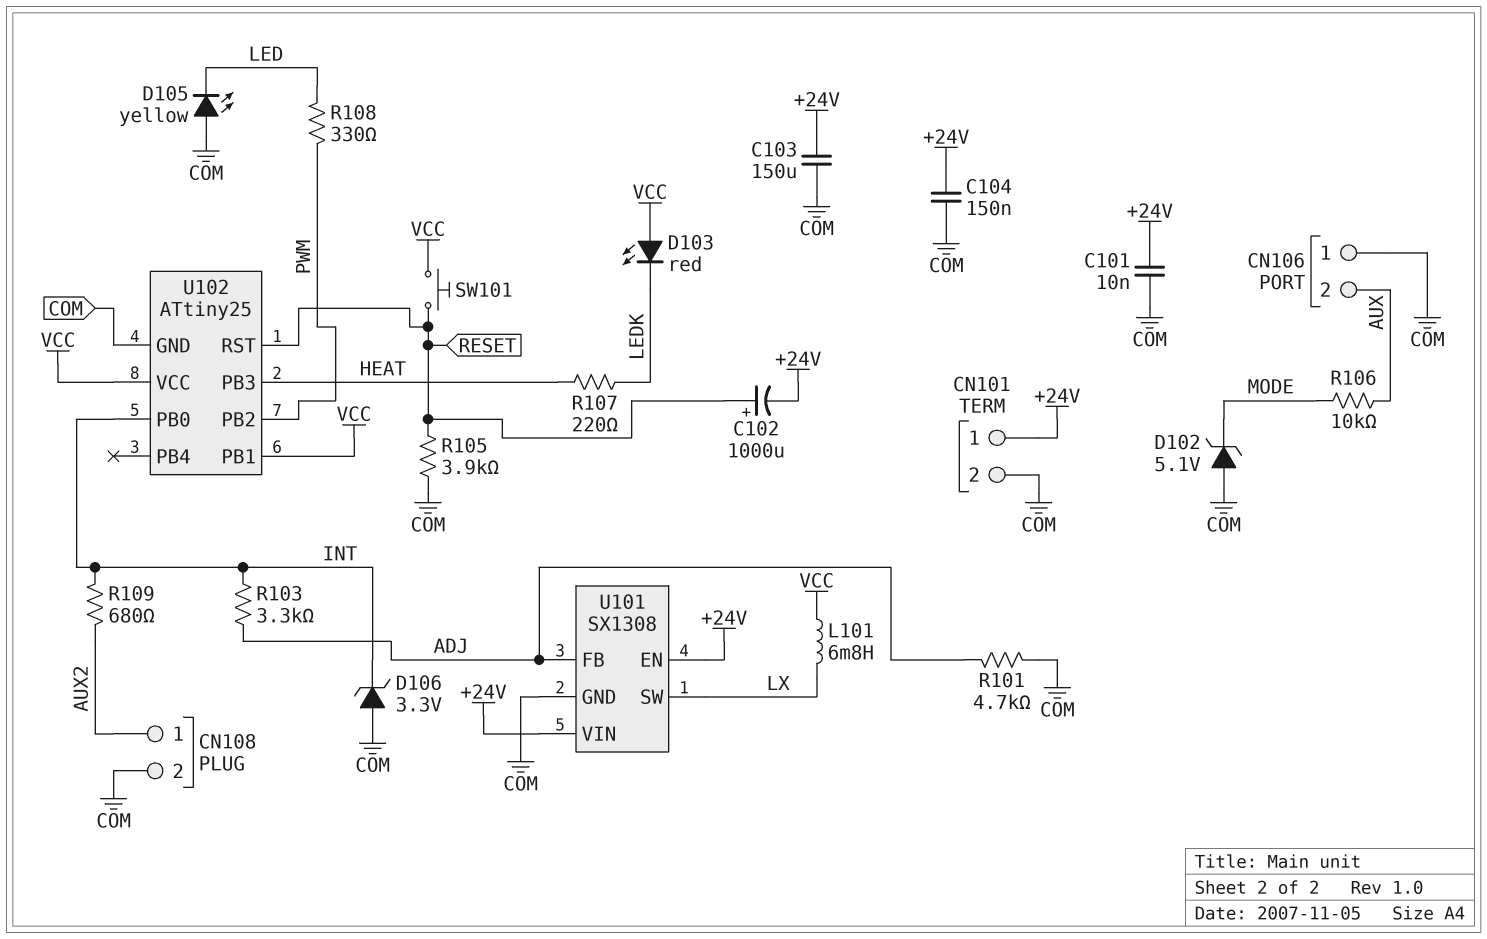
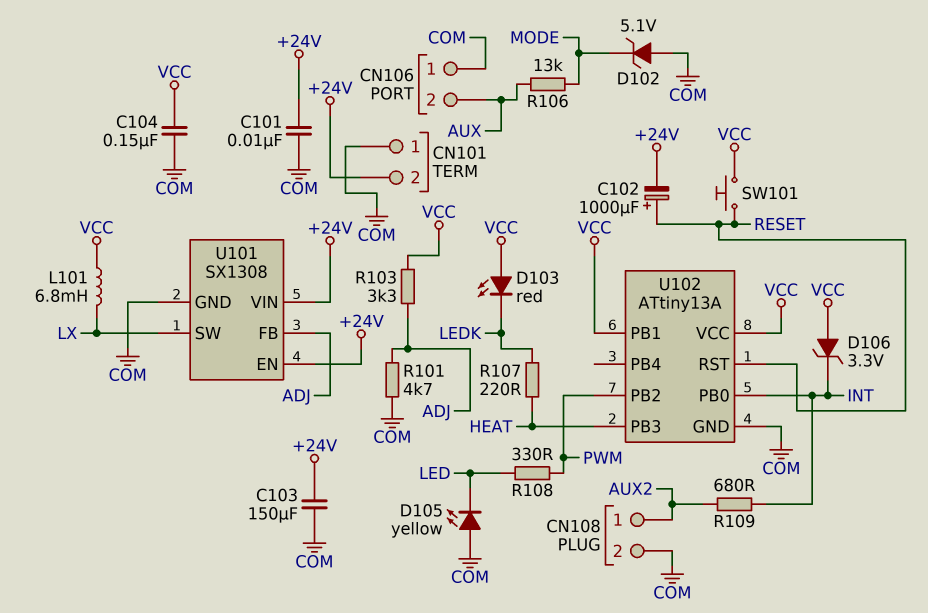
C104: 150nF (+24V, COM) -> 150nF (COM, VCC)
CN101 pin 1: +24V -> COM
CN101 pin 2: COM -> +24V
D106: zener 3.3V (A COM, K INT) -> zener 3.3V (A VCC, K INT)
R103: 3.3k (ADJ, INT) -> 3.3k (ADJ, VCC)
R105: 3.9k (COM, RESET) -> none
R106: 10k (AUX, MODE) -> 13k (AUX, MODE)
U102: ATtiny25 -> ATtiny13A

